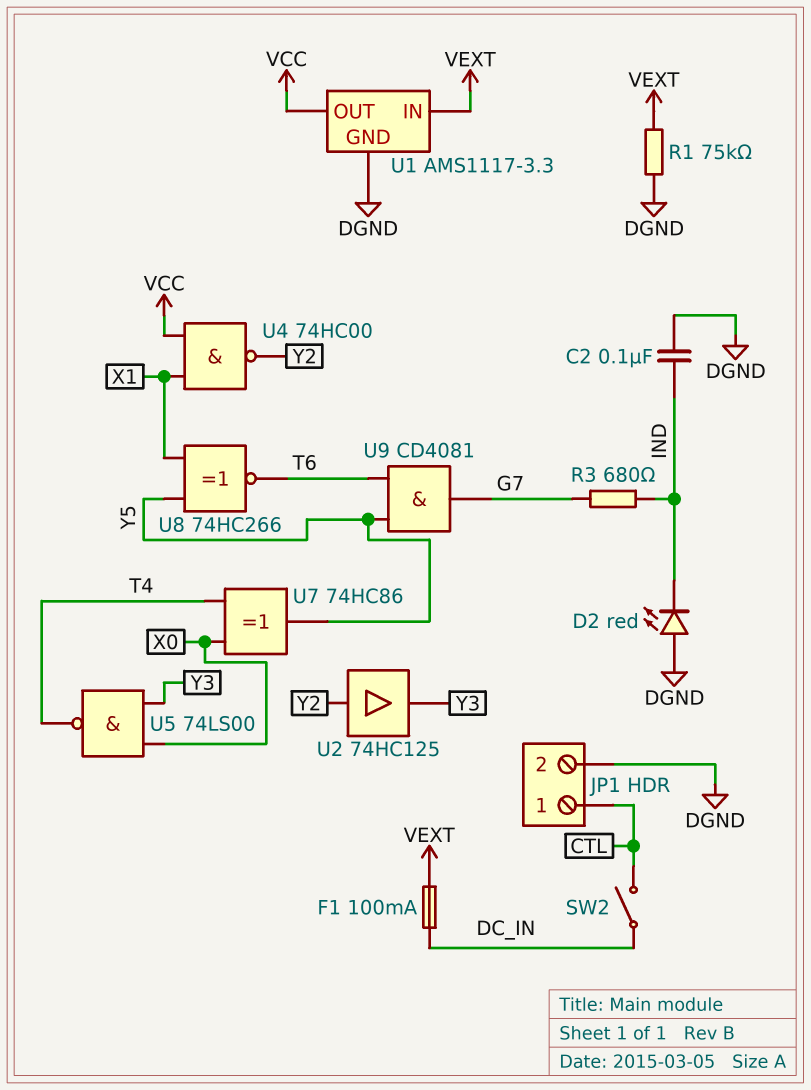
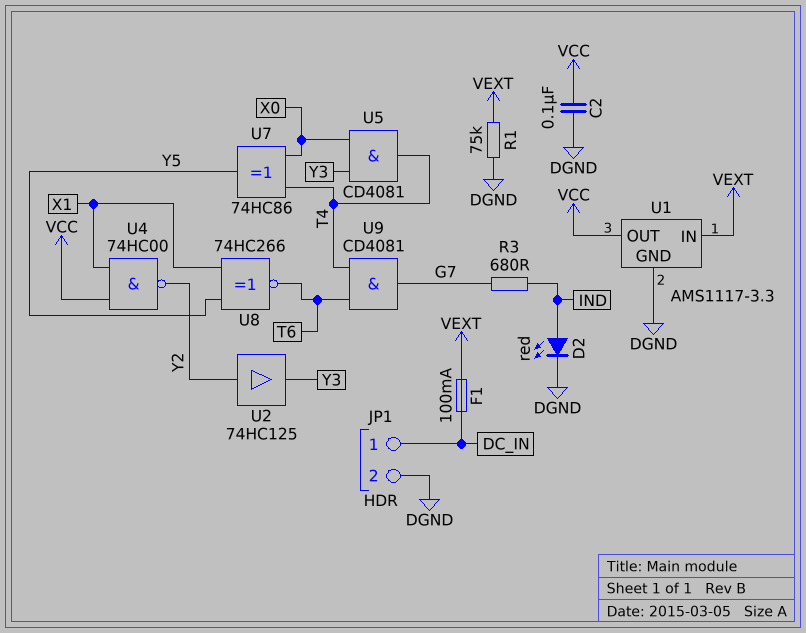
C2: 100nF (DGND, IND) -> 100nF (DGND, VCC)
D2: LED red (A DGND, K IND) -> LED red (A IND, K DGND)
JP1 pin 1: CTL -> DC_IN
SW2: switch (CTL, DC_IN) -> none
U5: NAND 74LS00 (in X0, in Y3, out T4) -> AND CD4081 (in X0, in Y3, out T4)
U9: AND CD4081 (in T6, in Y5, out G7) -> AND CD4081 (in T4, in T6, out G7)

